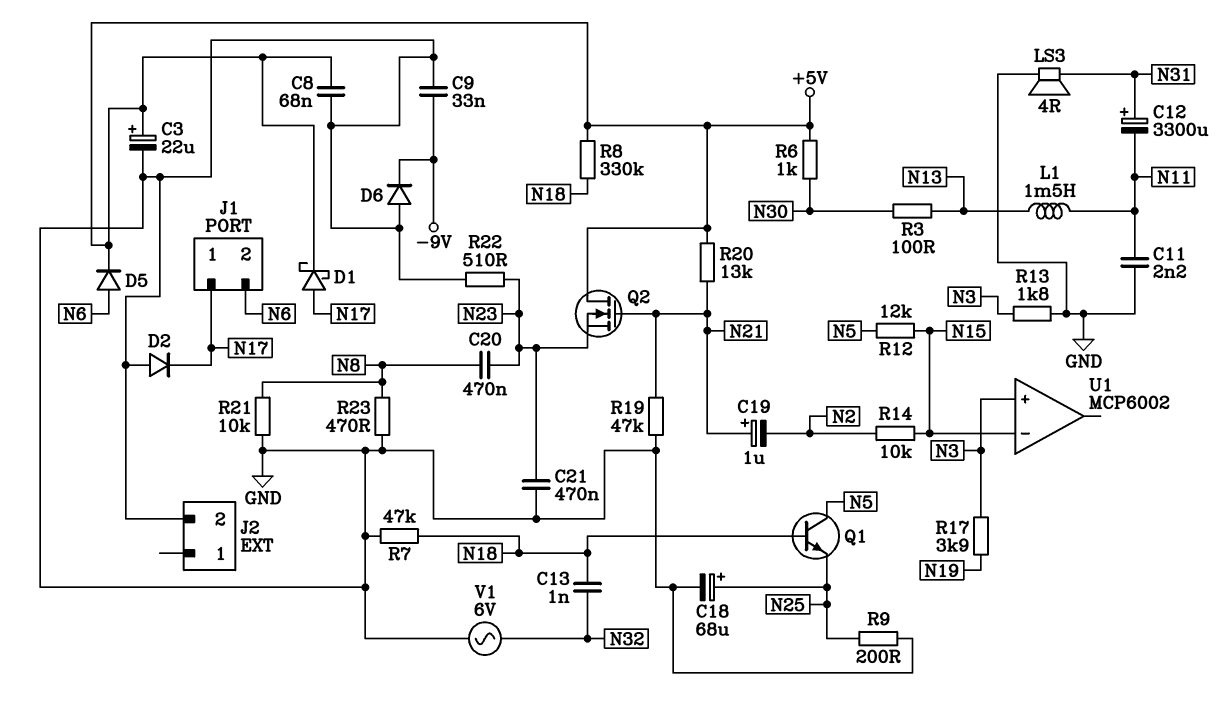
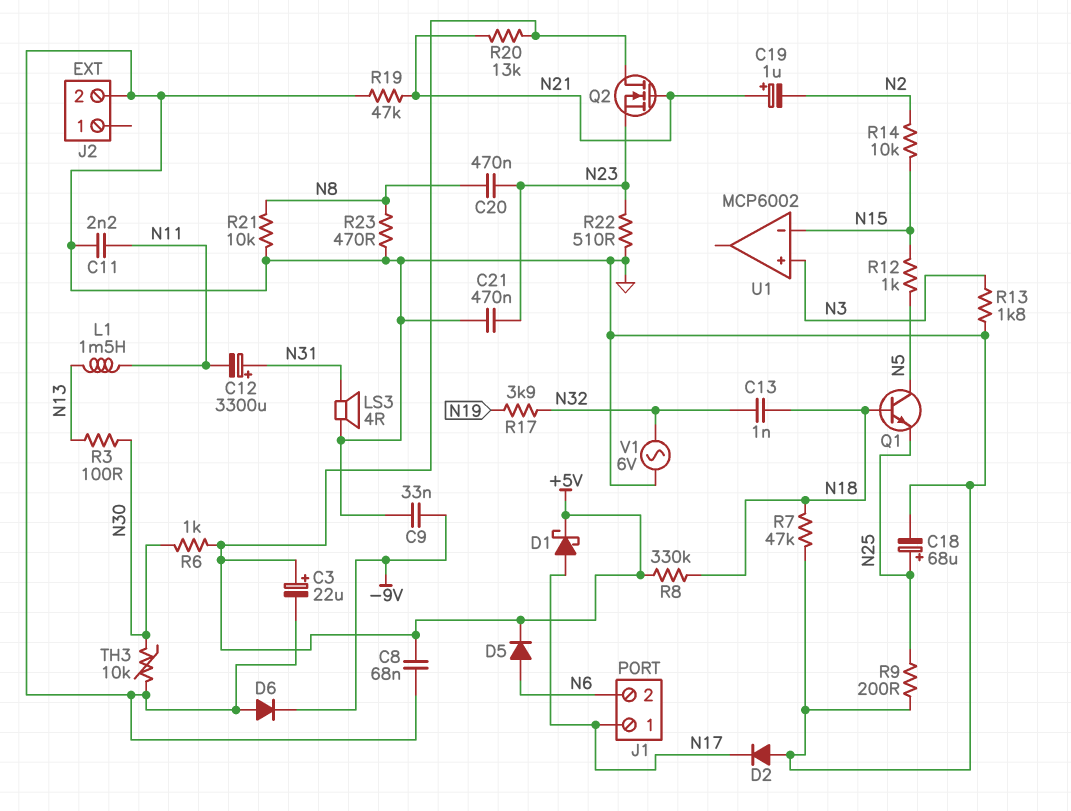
R12: 12k (N5, N15) -> 1k (N5, N15)
R17: 3.9k (N3, N19) -> 3.9k (N19, N32)
TH3: none -> 10k (GND, N30)

